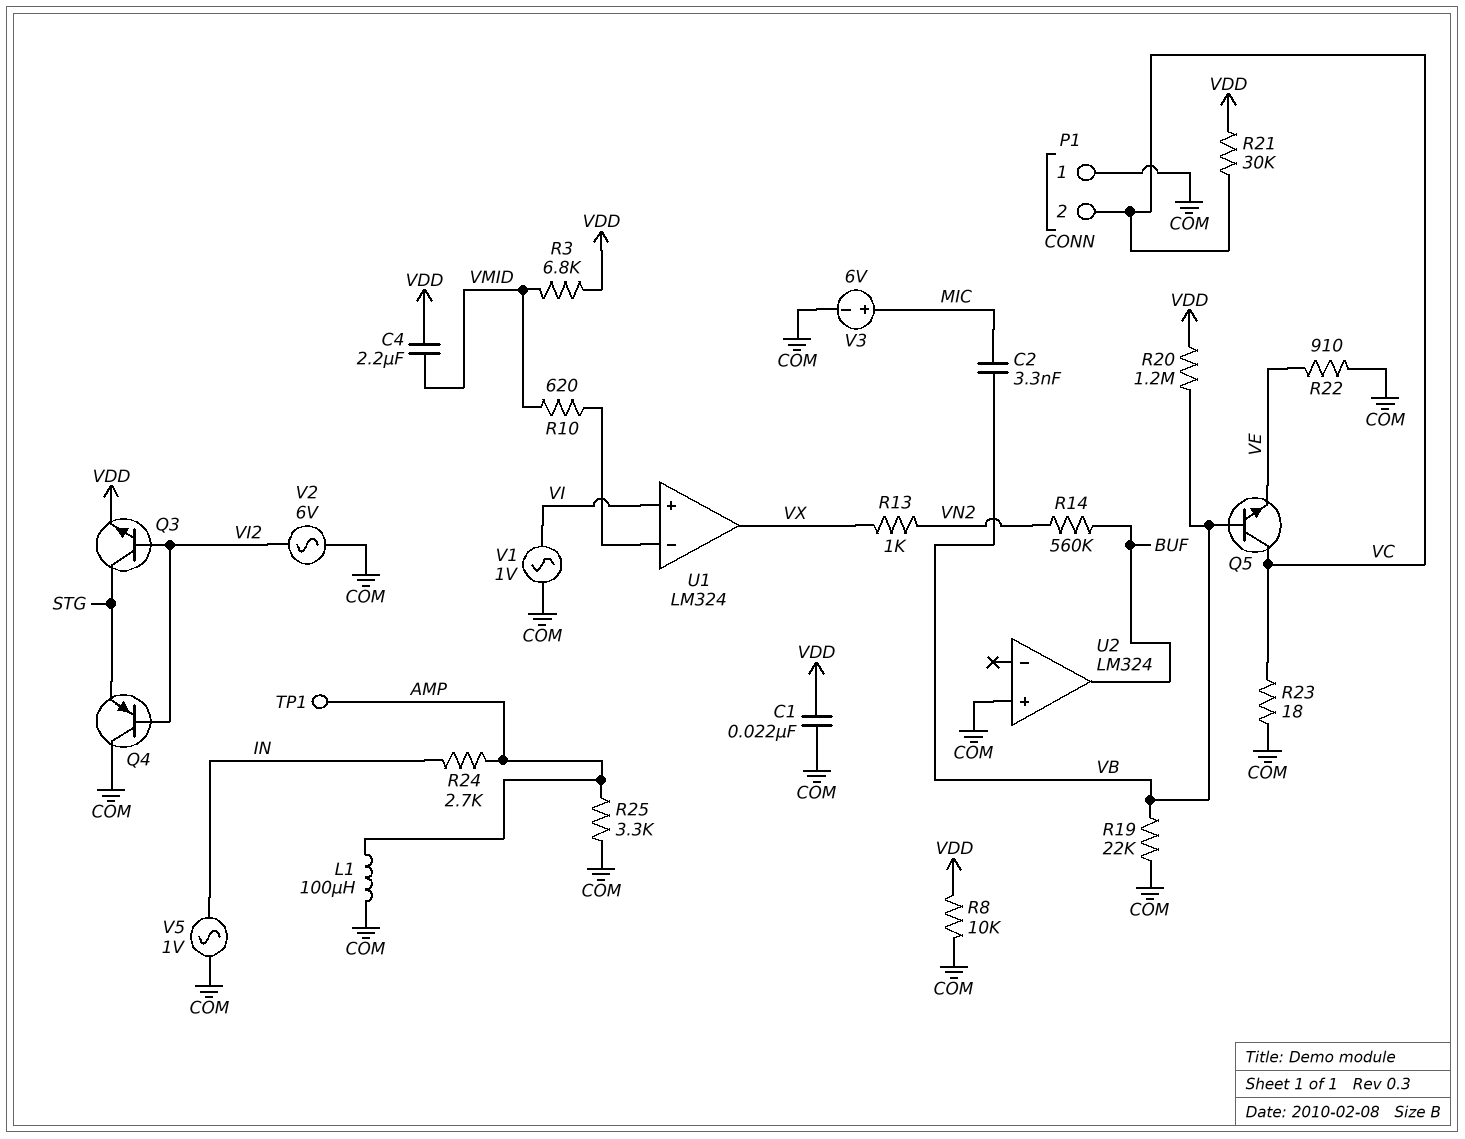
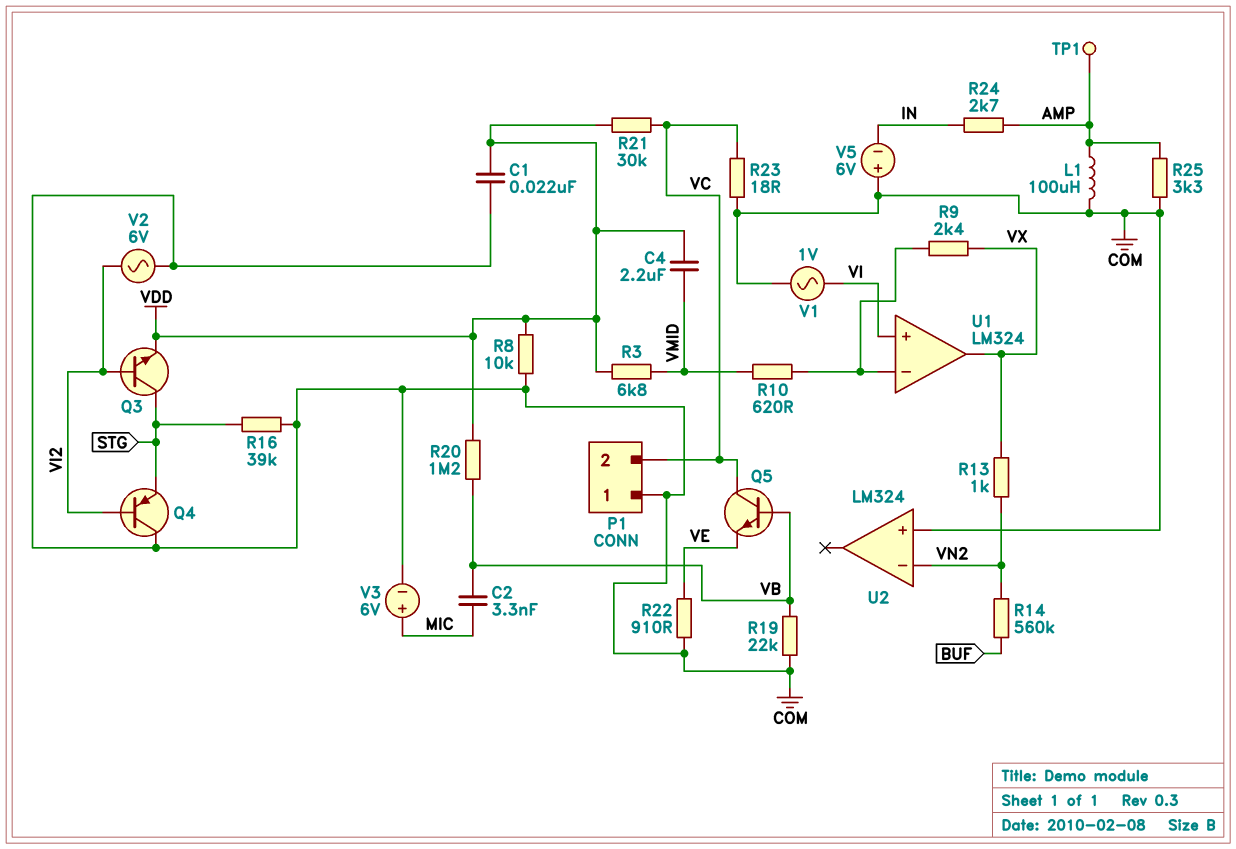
R9: none -> 2.4k (U1/in-, VX)
R16: none -> 39k (COM, STG)
U2 pin in-: none -> VN2
U2 pin out: BUF -> none
V5: AC 1V (COM, IN) -> 6V (plus COM, minus IN)

